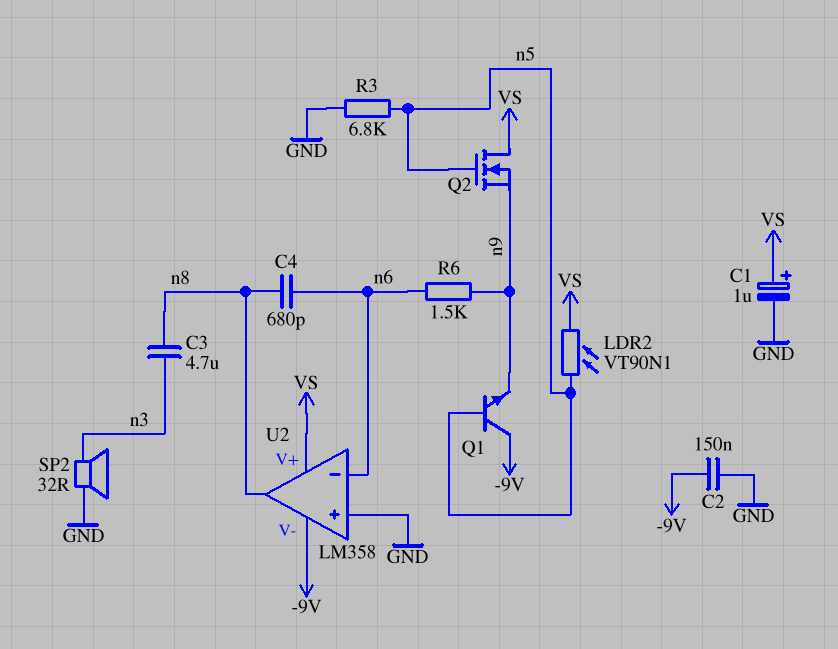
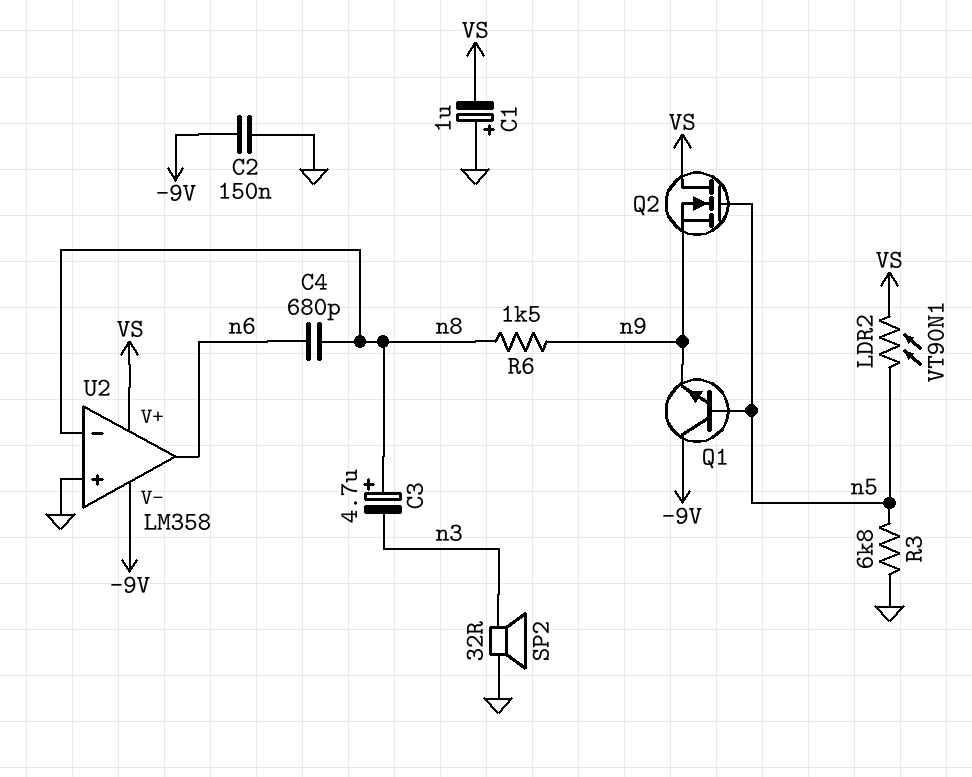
C1: 1uF (plus VS, minus GND) -> 1uF (plus GND, minus VS)
C3: 4.7uF (n3, n8) -> 4.7uF (plus n8, minus n3)
R6: 1.5k (n6, n9) -> 1.5k (n8, n9)
U2 pin in-: n6 -> n8
U2 pin out: n8 -> n6

